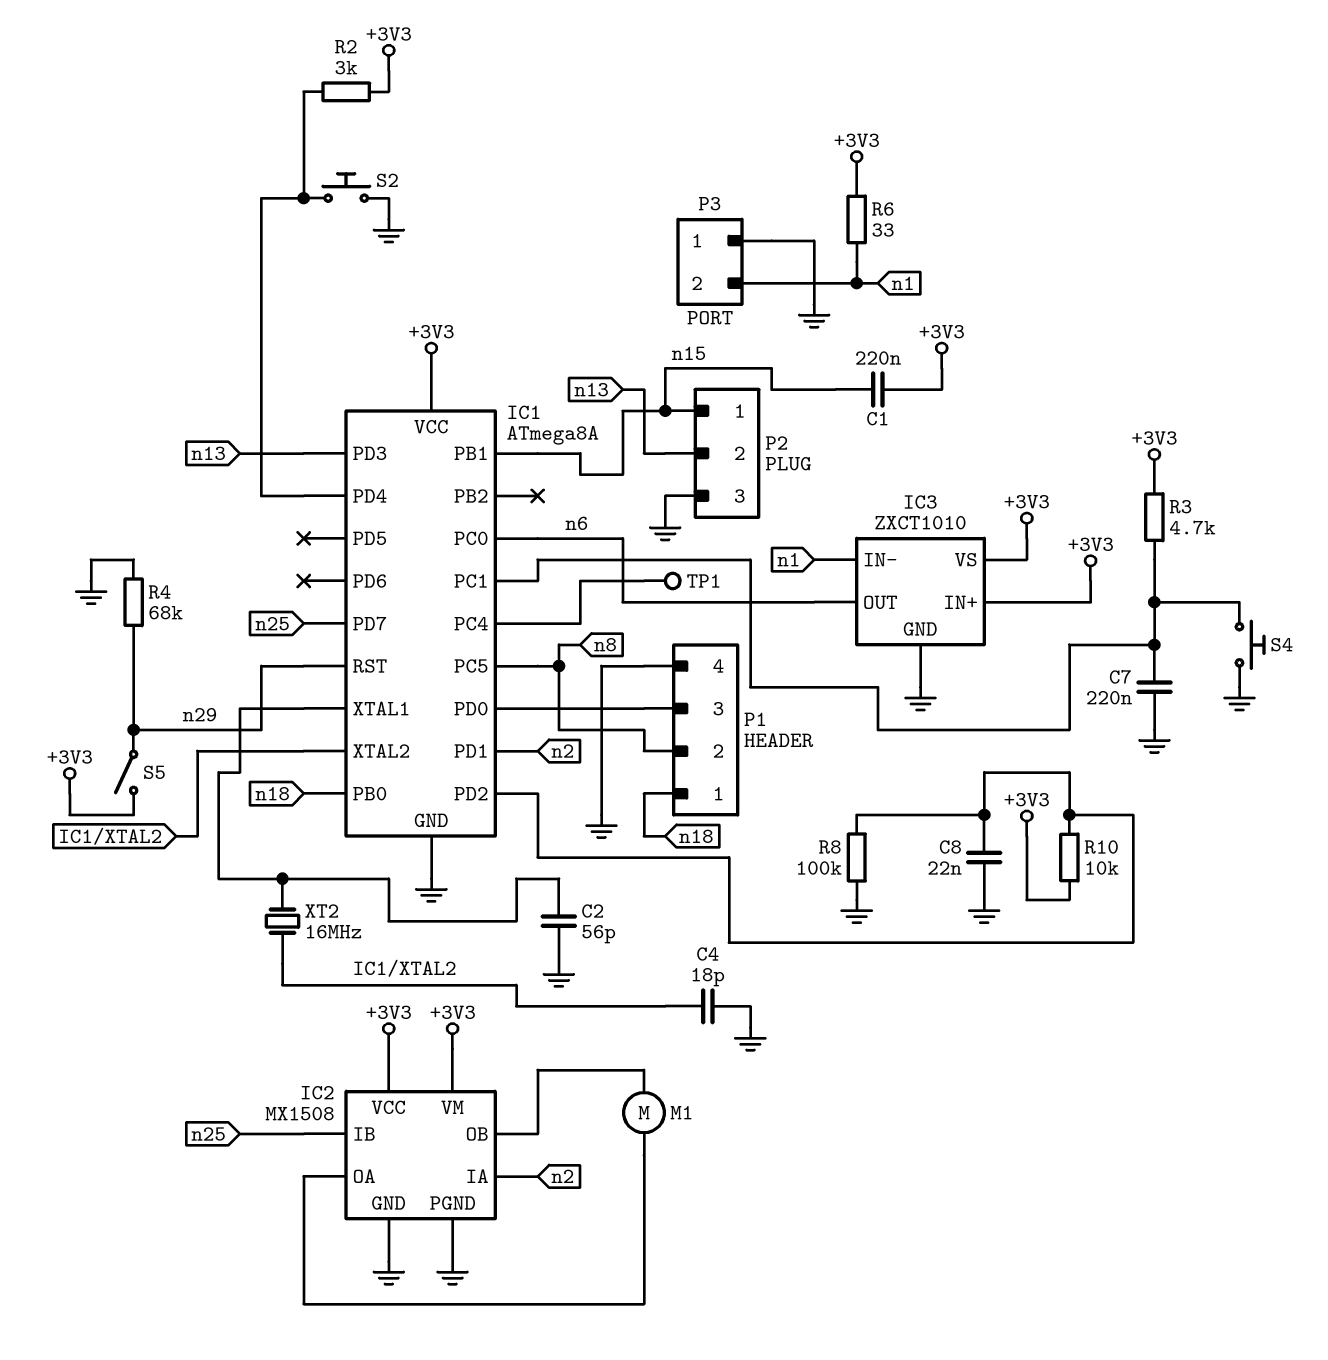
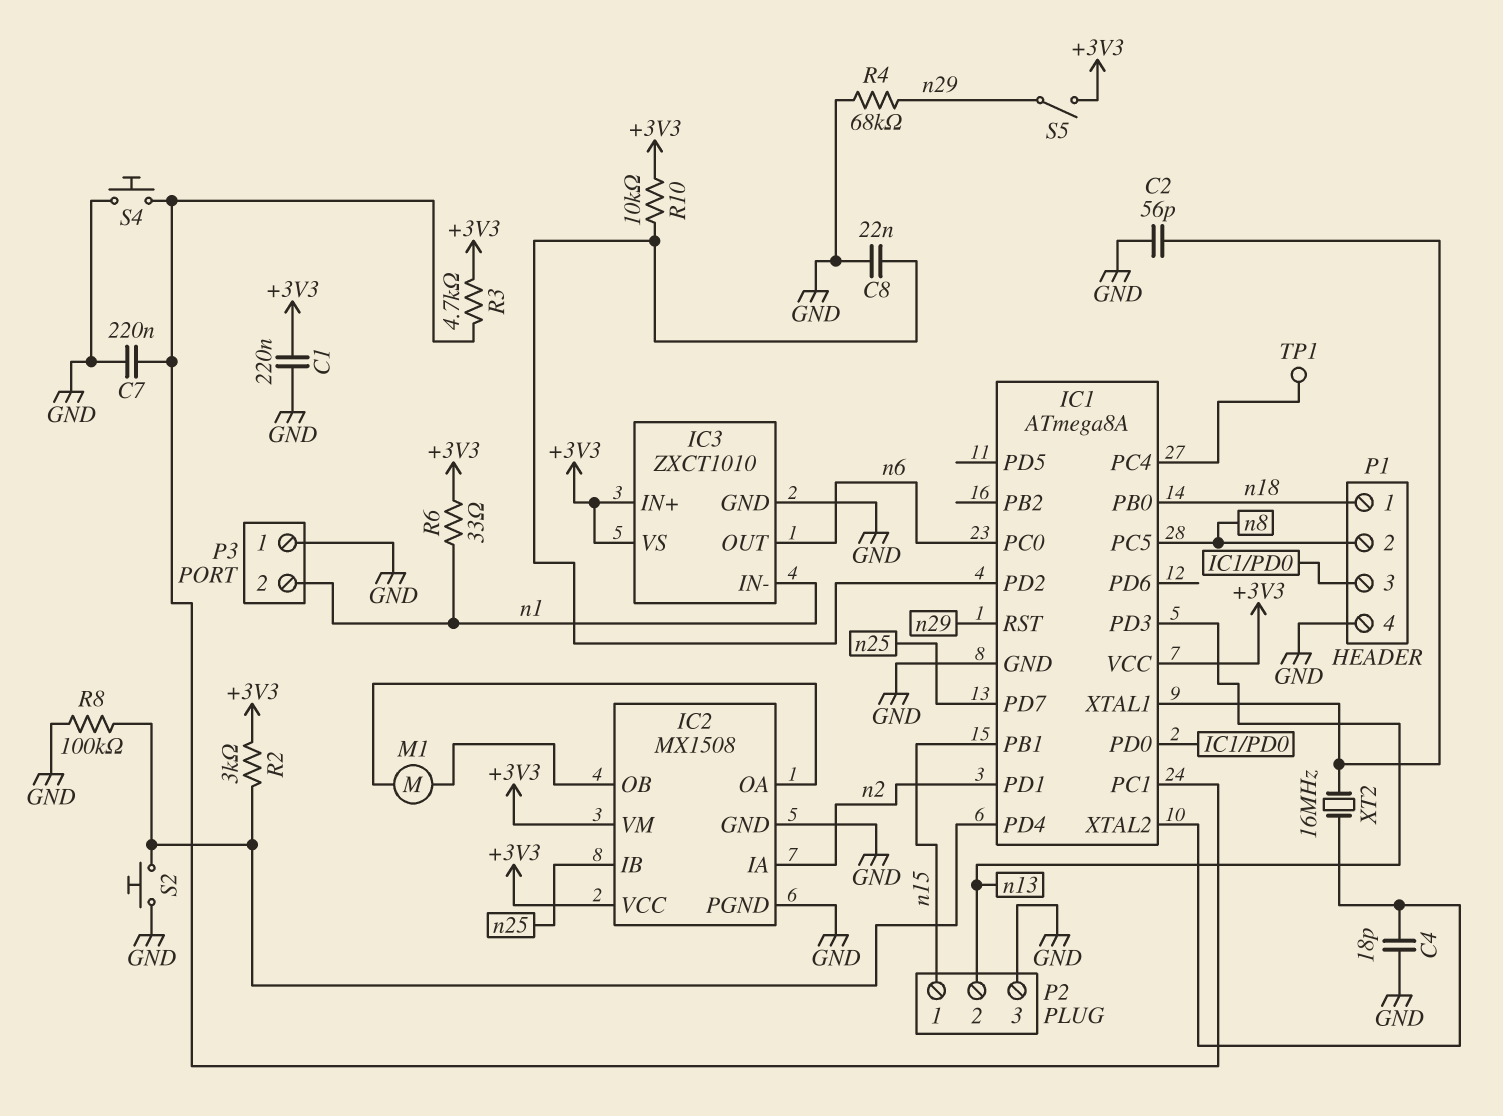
C1: 220nF (+3V3, n15) -> 220nF (+3V3, GND)
R8: 100k (GND, IC1/PD2) -> 100k (GND, IC1/PD4)

